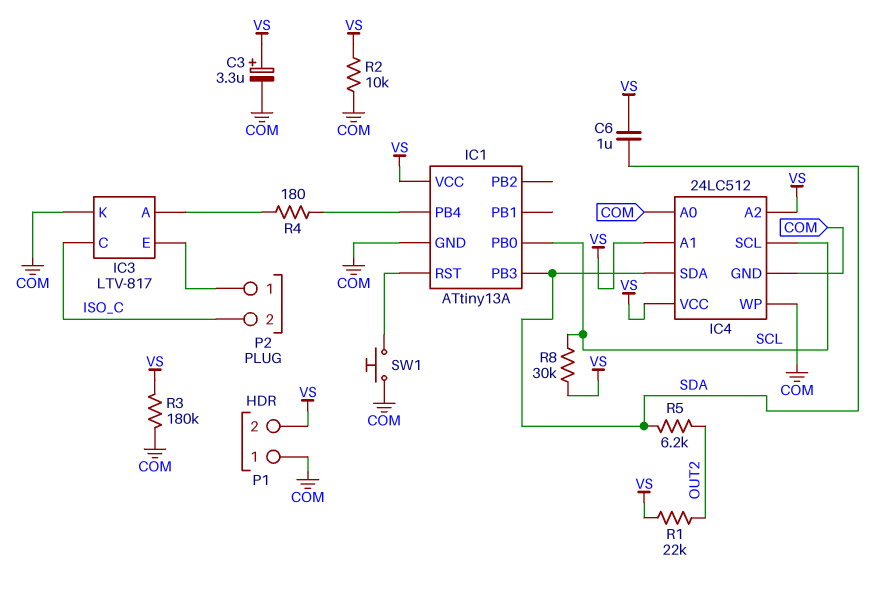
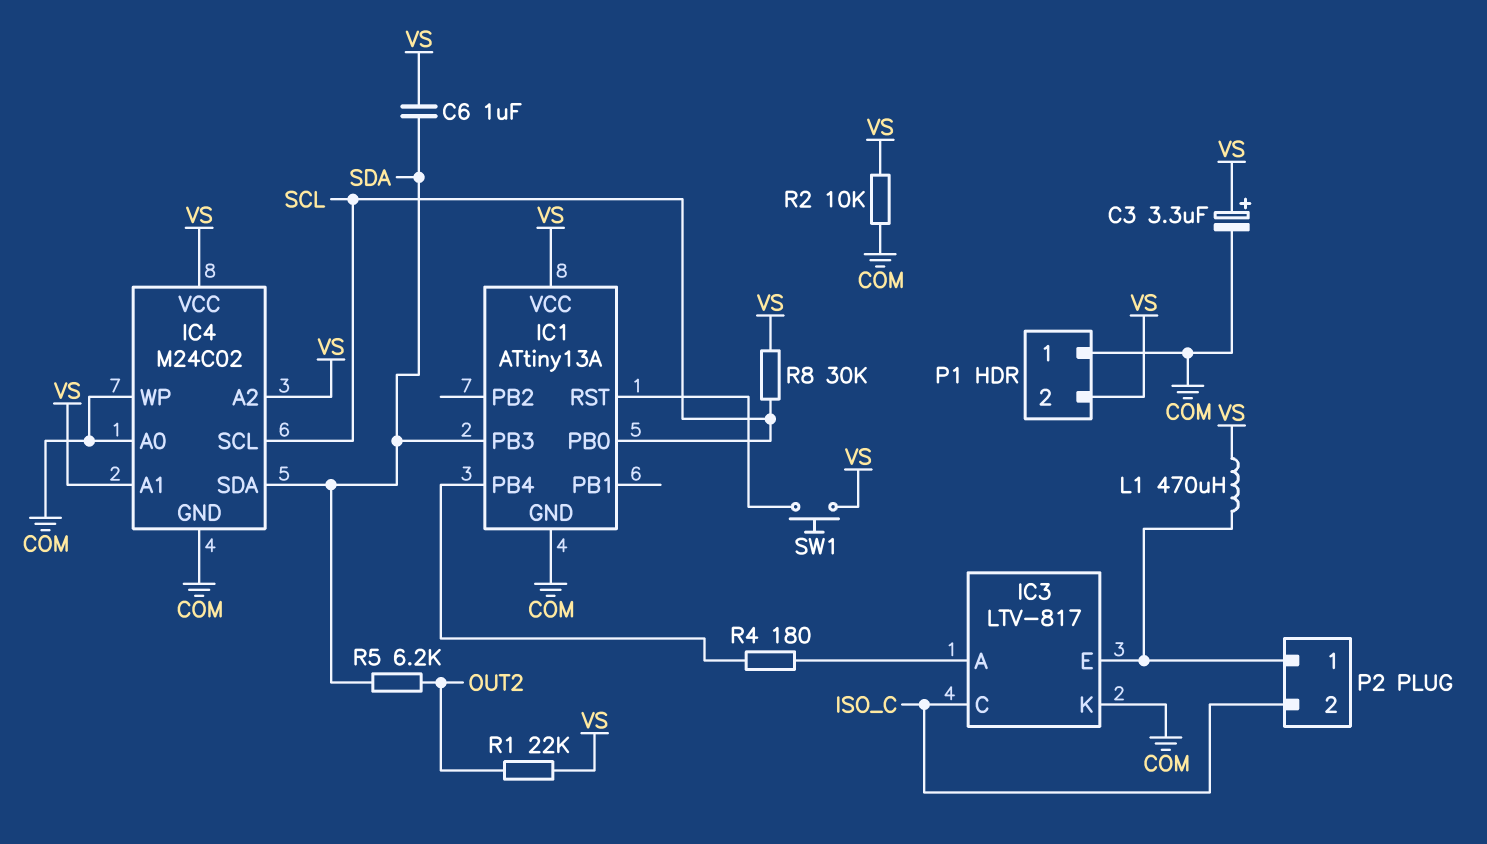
IC4: 24LC512 -> M24C02
L1: none -> 470uH (IC3/E, VS)
R3: 180k (COM, VS) -> none
SW1: button (COM, IC1/RST) -> button (IC1/RST, VS)

